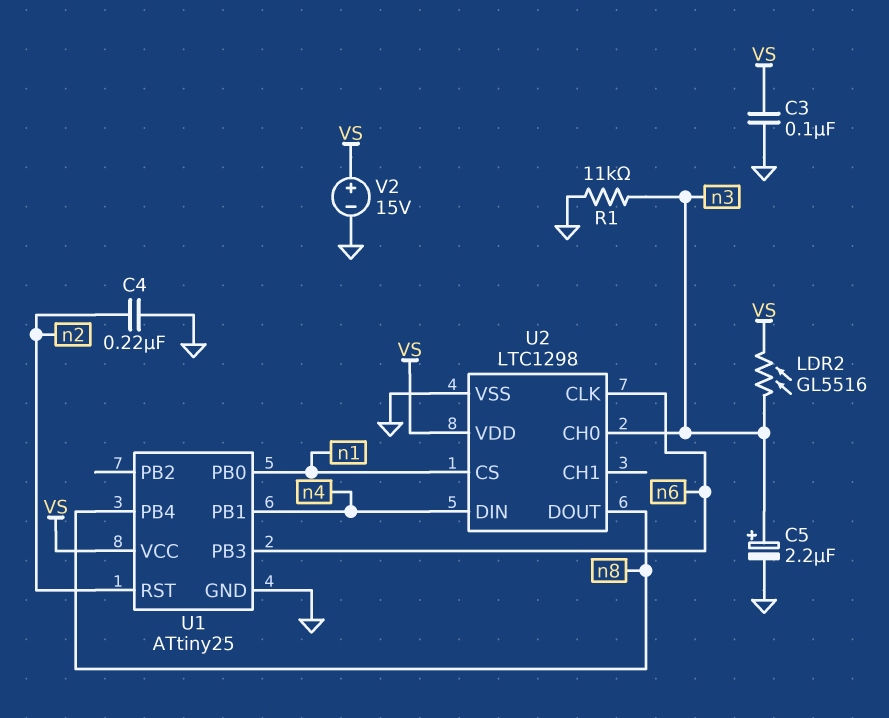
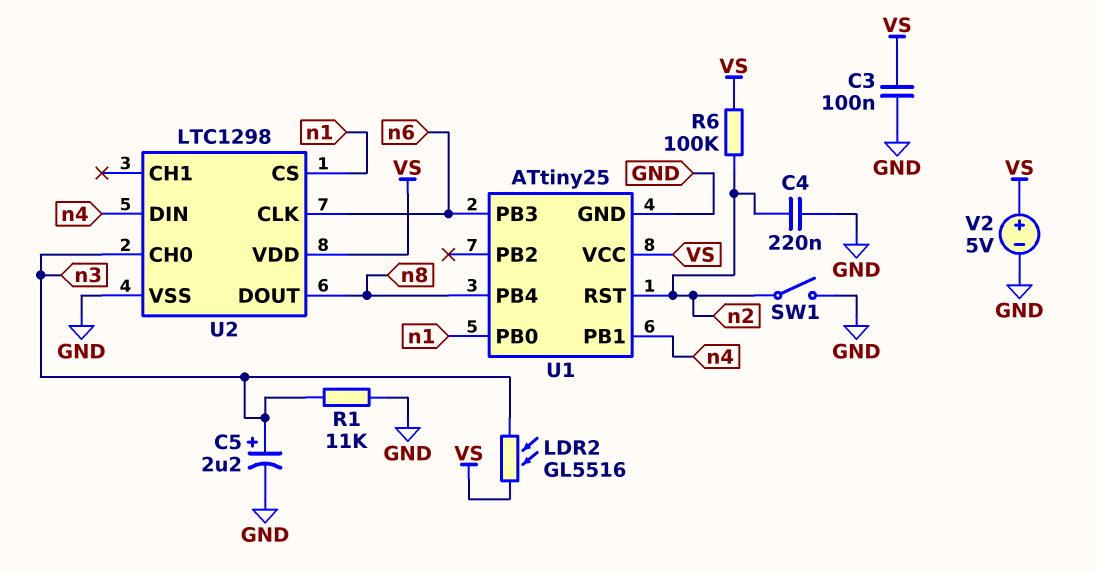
R6: none -> 100k (VS, n2)
SW1: none -> switch (GND, n2)
V2: 15V (plus VS, minus GND) -> 5V (plus VS, minus GND)

